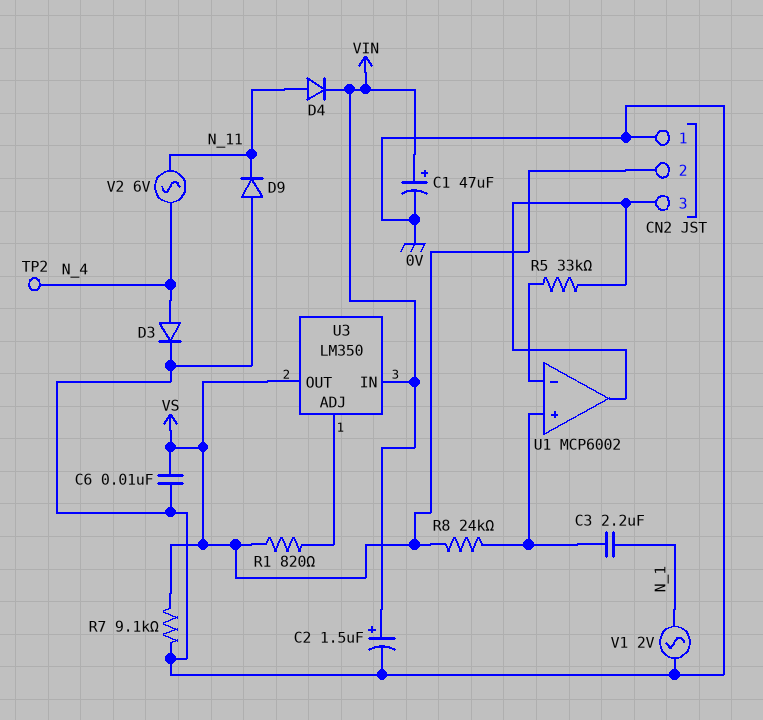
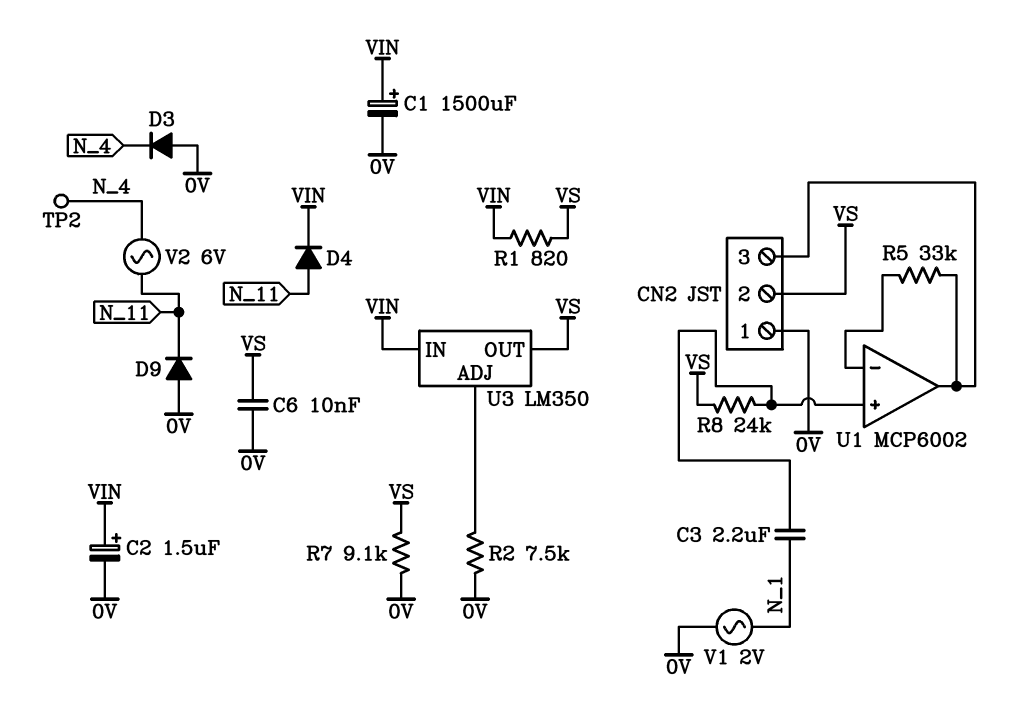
C1: 47uF (plus VIN, minus 0V) -> 1500uF (plus VIN, minus 0V)
D3: diode (A N_4, K 0V) -> diode (A 0V, K N_4)
R1: 820 (U3/ADJ, VS) -> 820 (VIN, VS)
R2: none -> 7.5k (0V, U3/ADJ)

